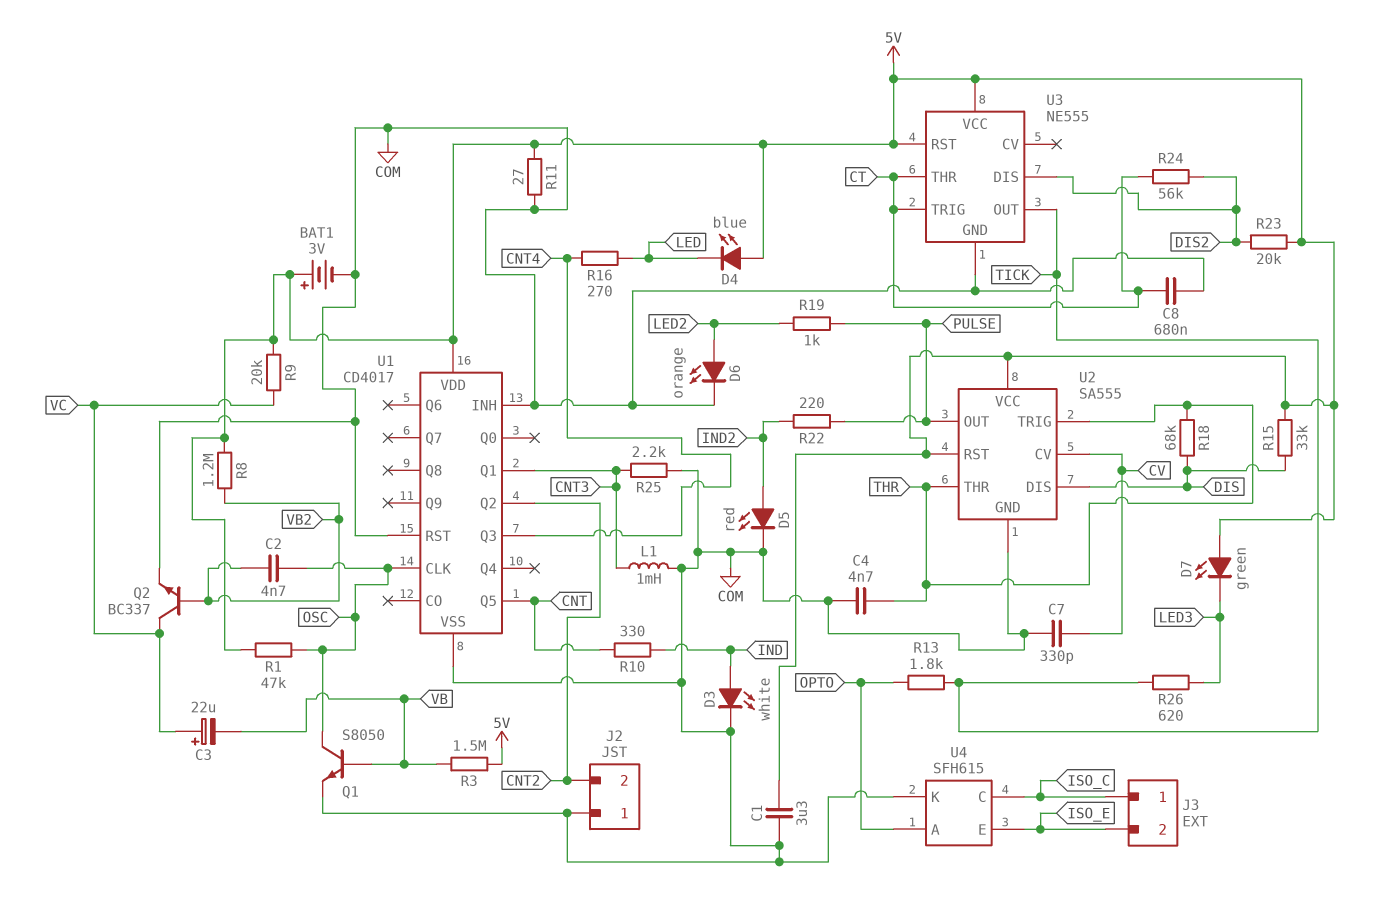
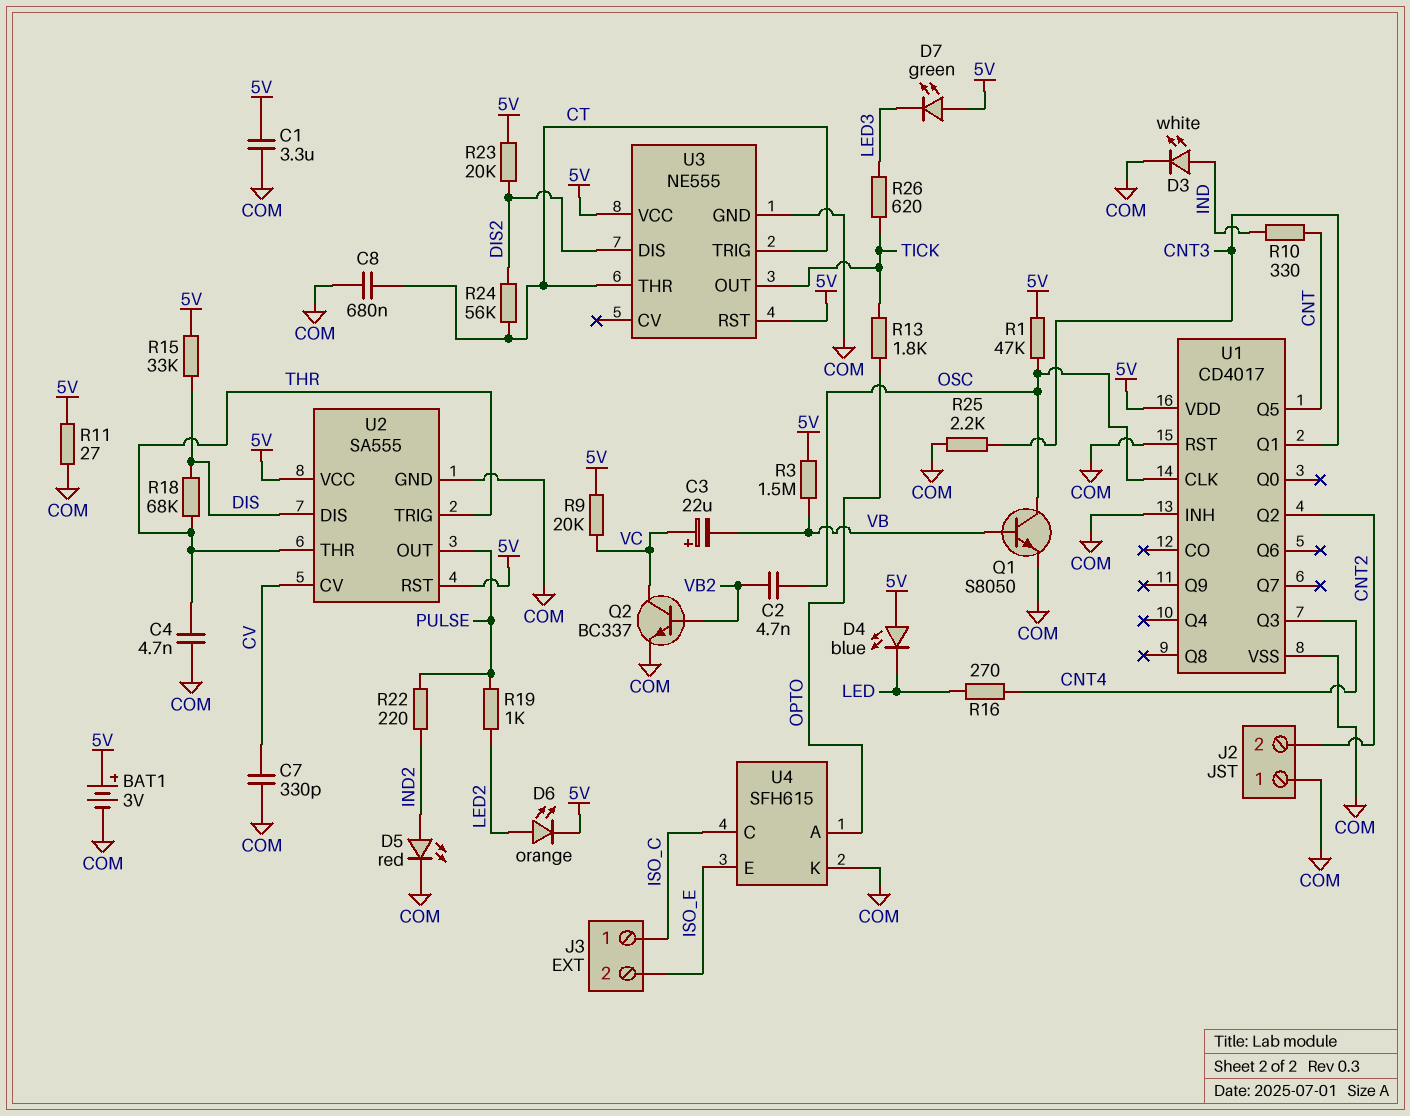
D6: LED orange (A LED2, K COM) -> LED orange (A LED2, K 5V)
L1: 1mH (CNT3, COM) -> none
R8: 1.2M (5V, VB2) -> none

